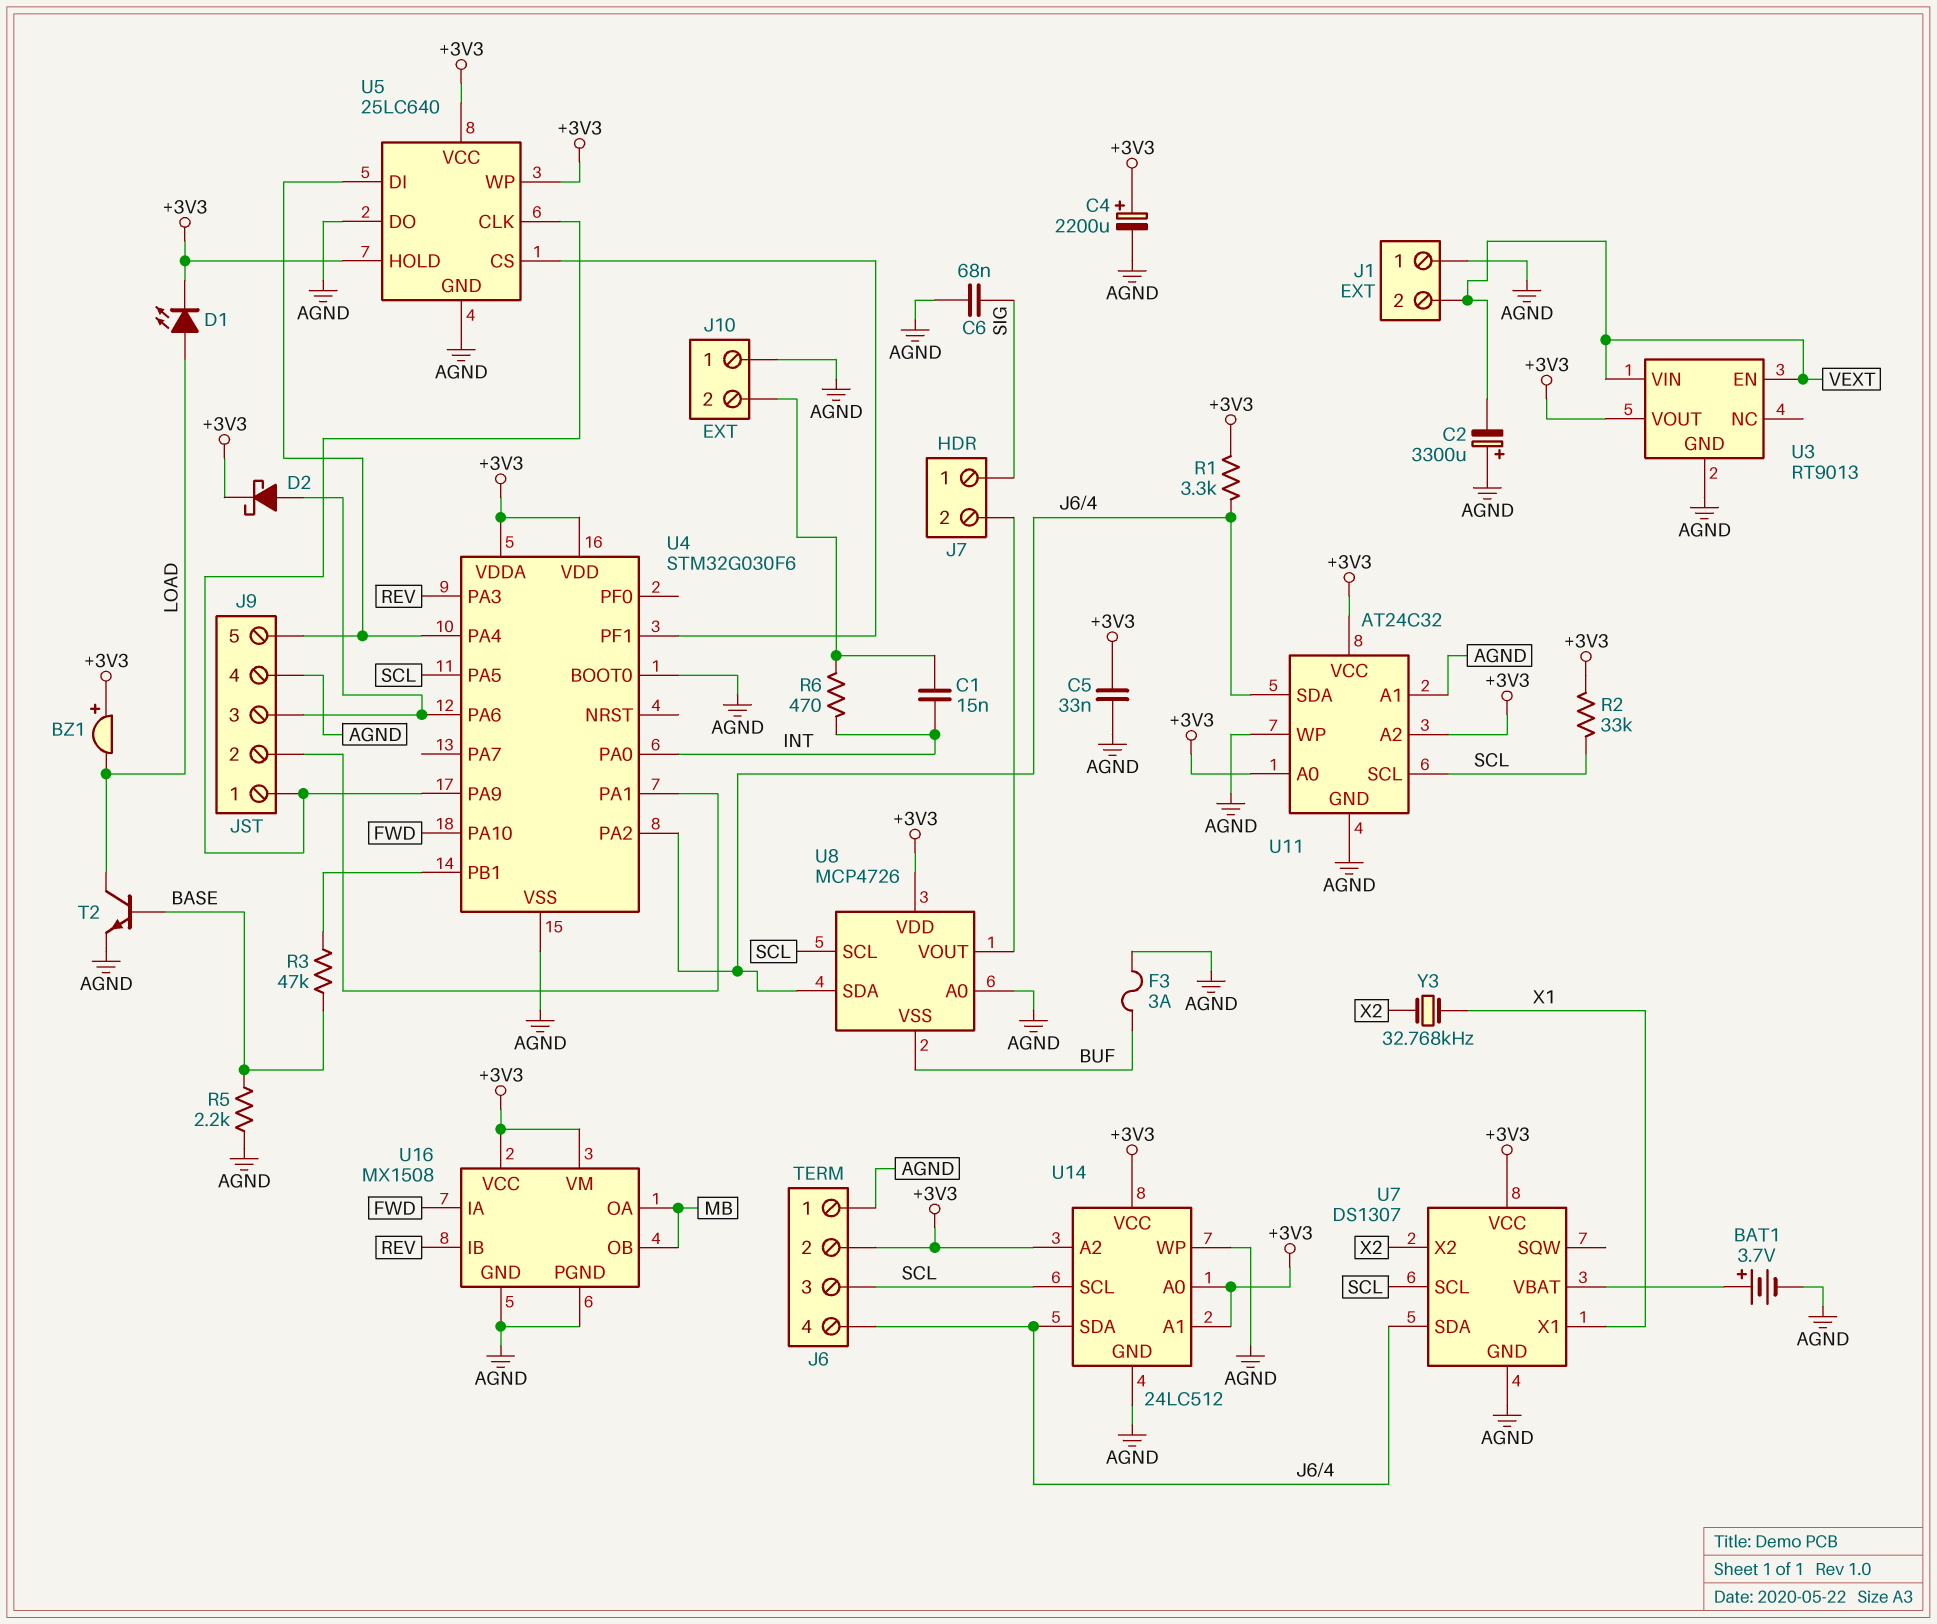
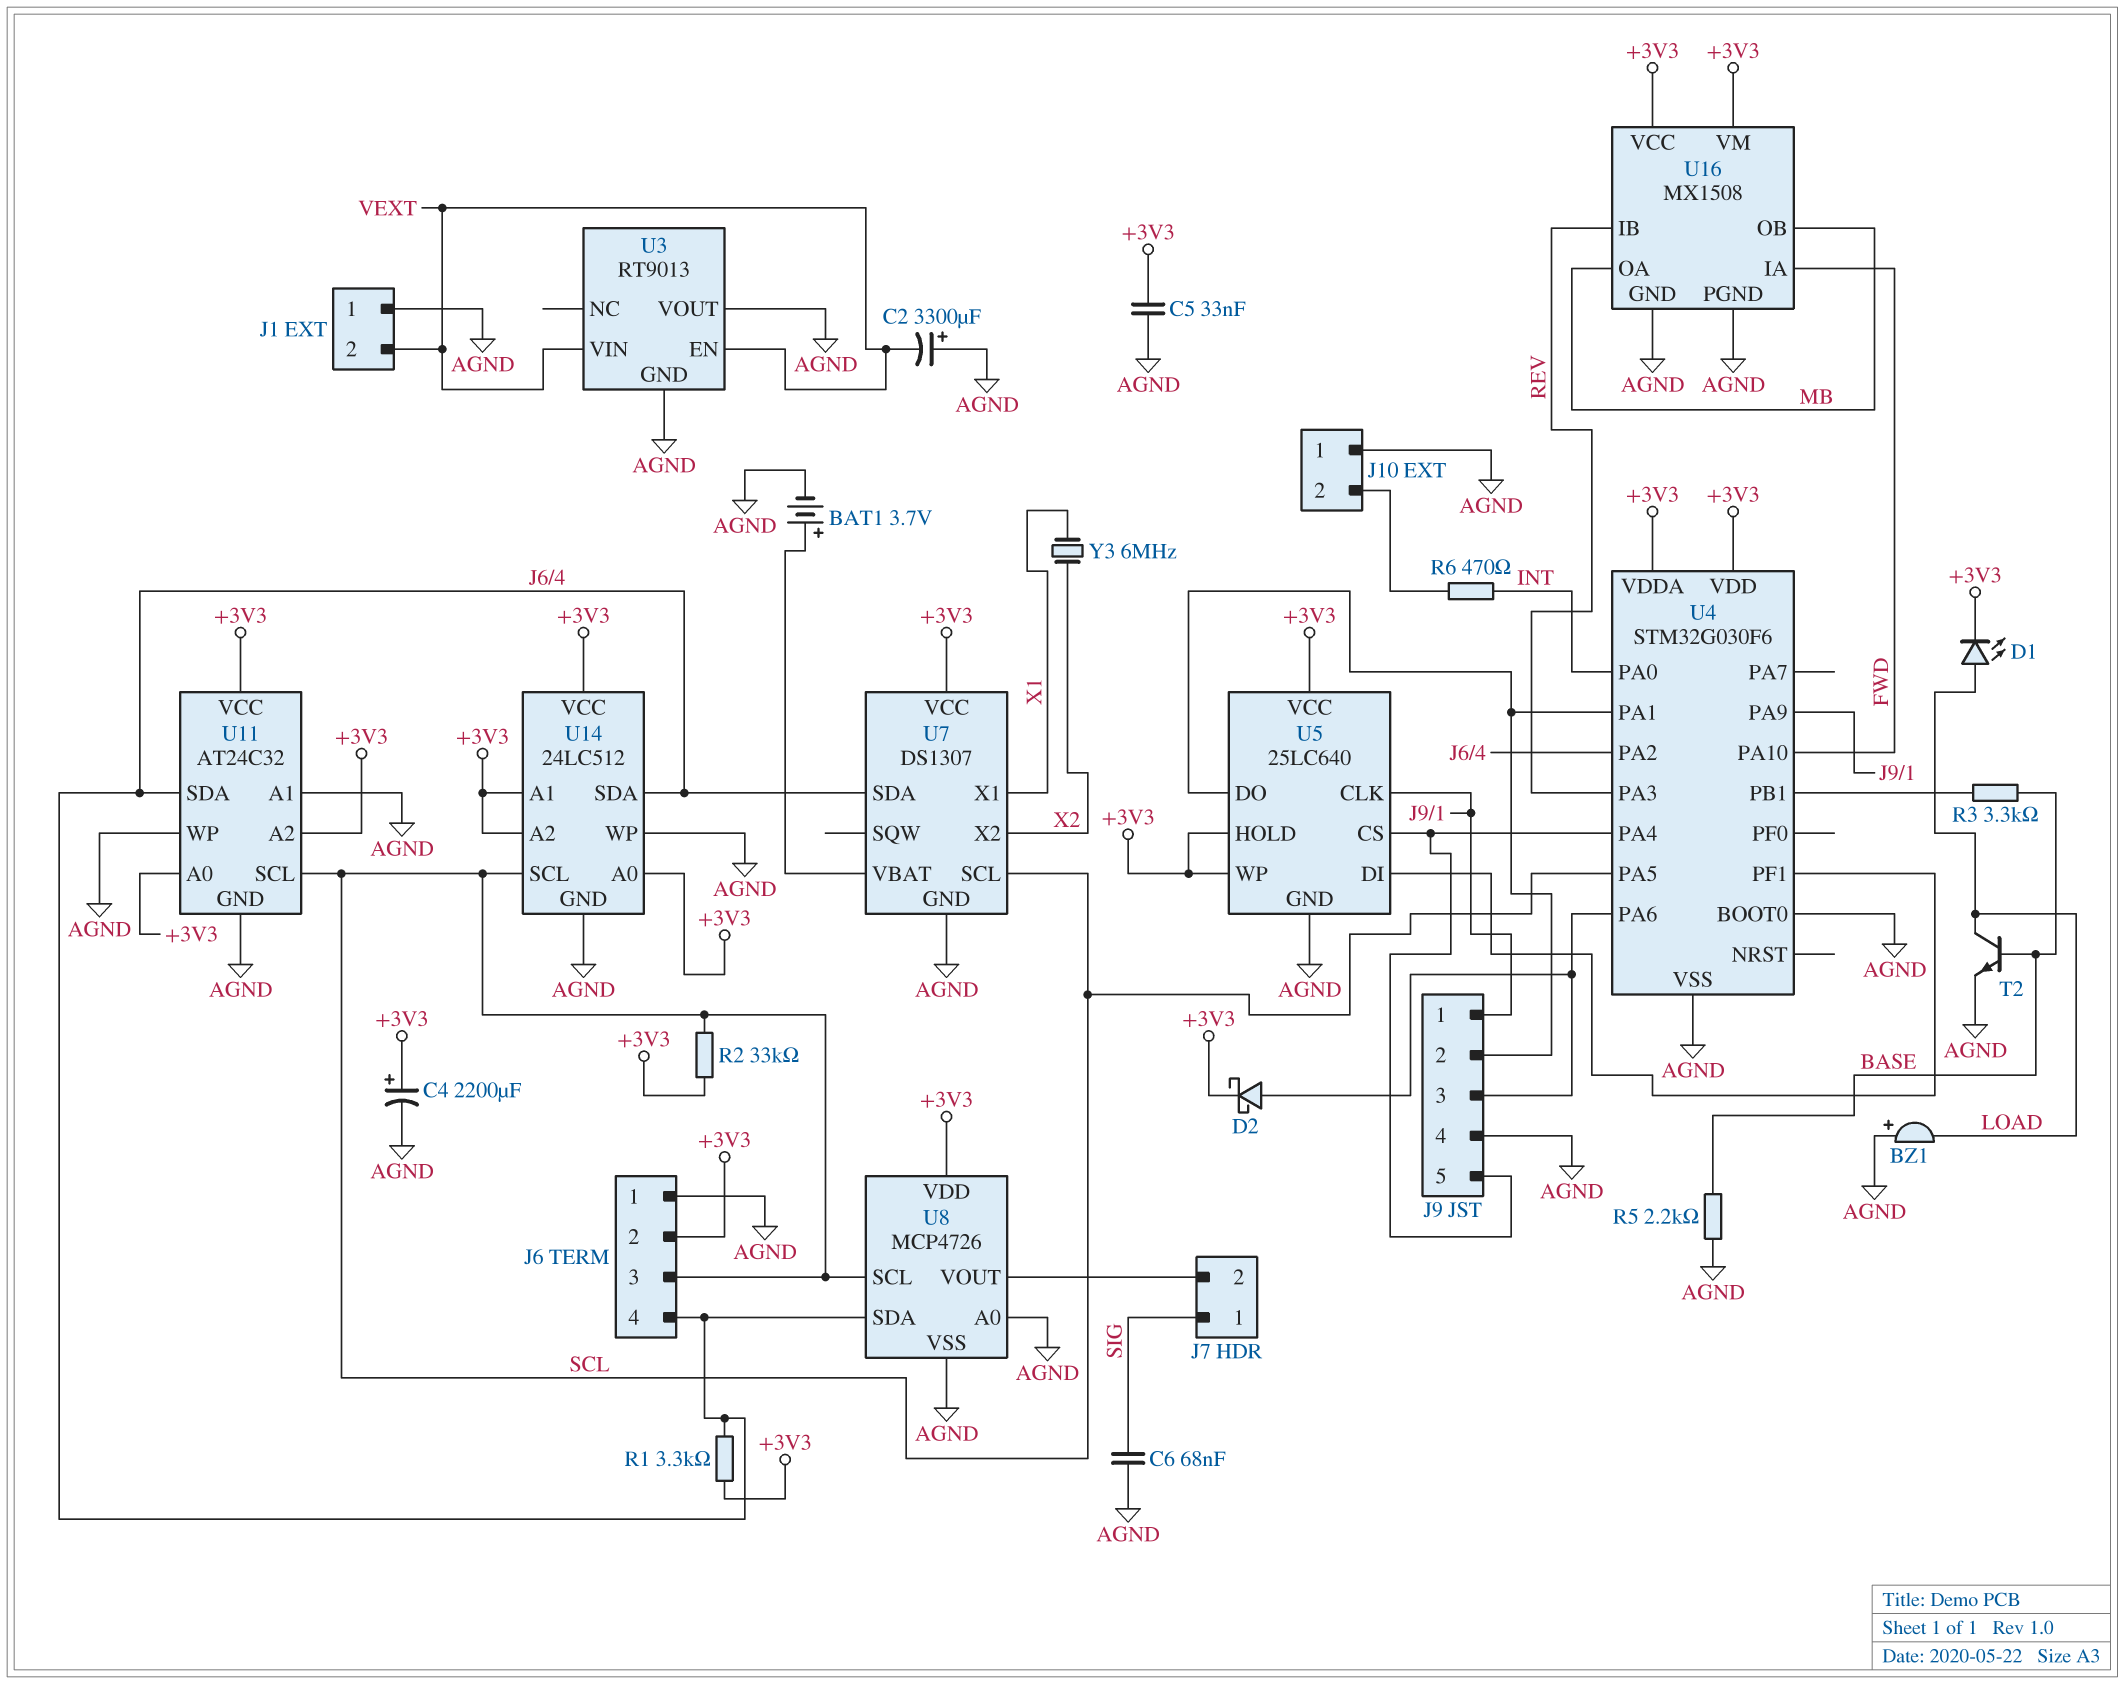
BZ1: buzzer (plus +3V3, minus LOAD) -> buzzer (plus AGND, minus LOAD)
C1: 15nF (INT, J10/2) -> none
F3: 3A (AGND, BUF) -> none
R3: 47k (BASE, U4/PB1) -> 3.3k (BASE, U4/PB1)
U3 pin VOUT: +3V3 -> AGND
U5 pin CS: U4/PF1 -> J9/5
U5 pin DI: J9/5 -> U4/PF1
U5 pin DO: AGND -> J9/2
U8 pin VSS: BUF -> AGND
Y3: 32.768kHz (X1, X2) -> 6MHz (X1, X2)

